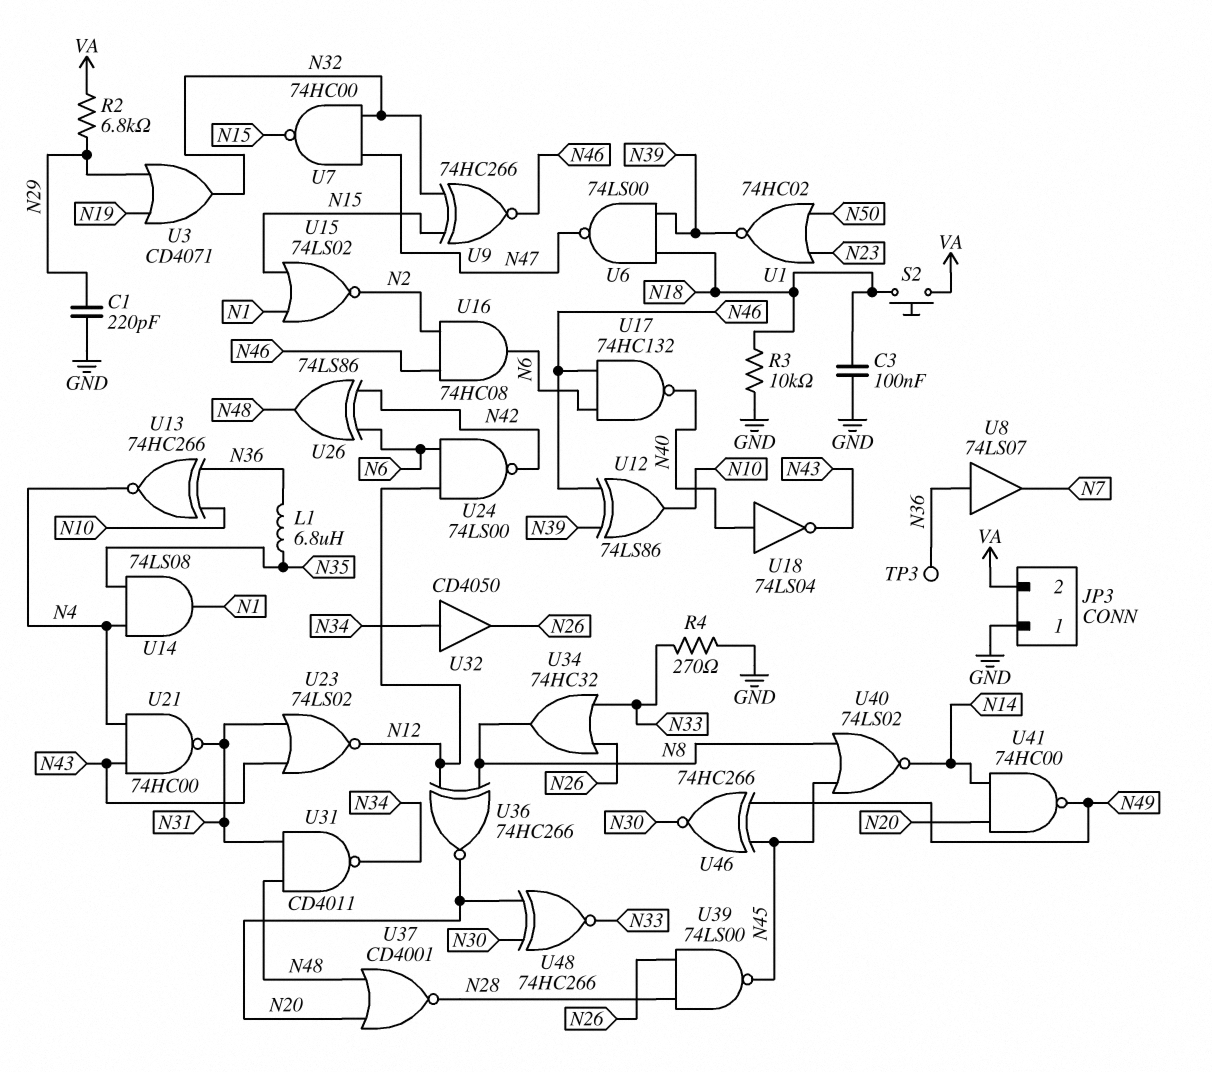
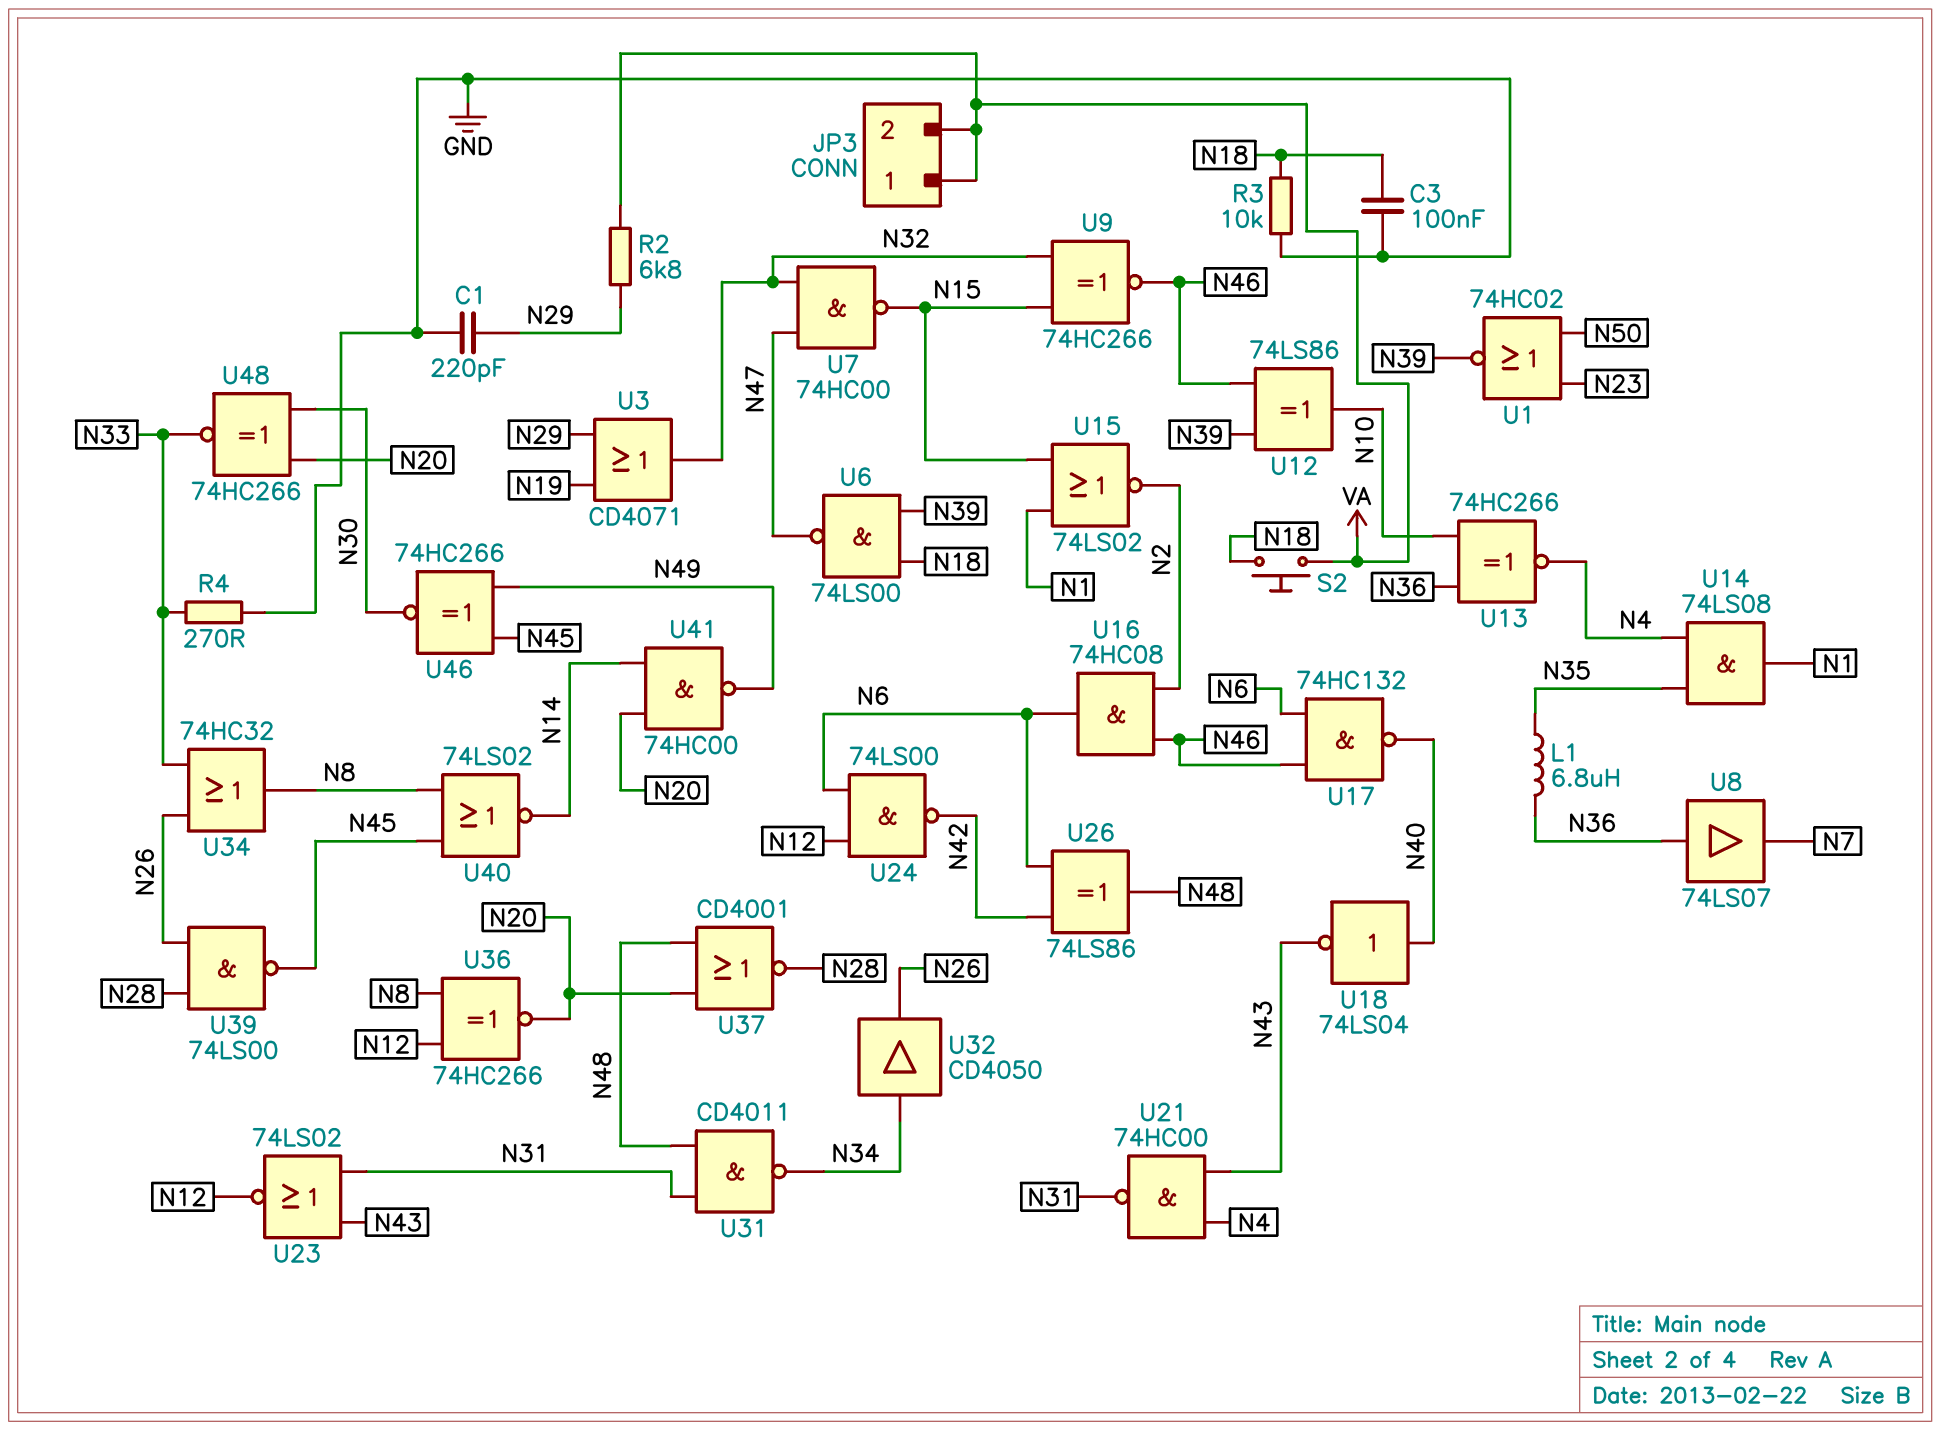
JP3 pin 1: GND -> VA
TP3: test point (N36) -> none

